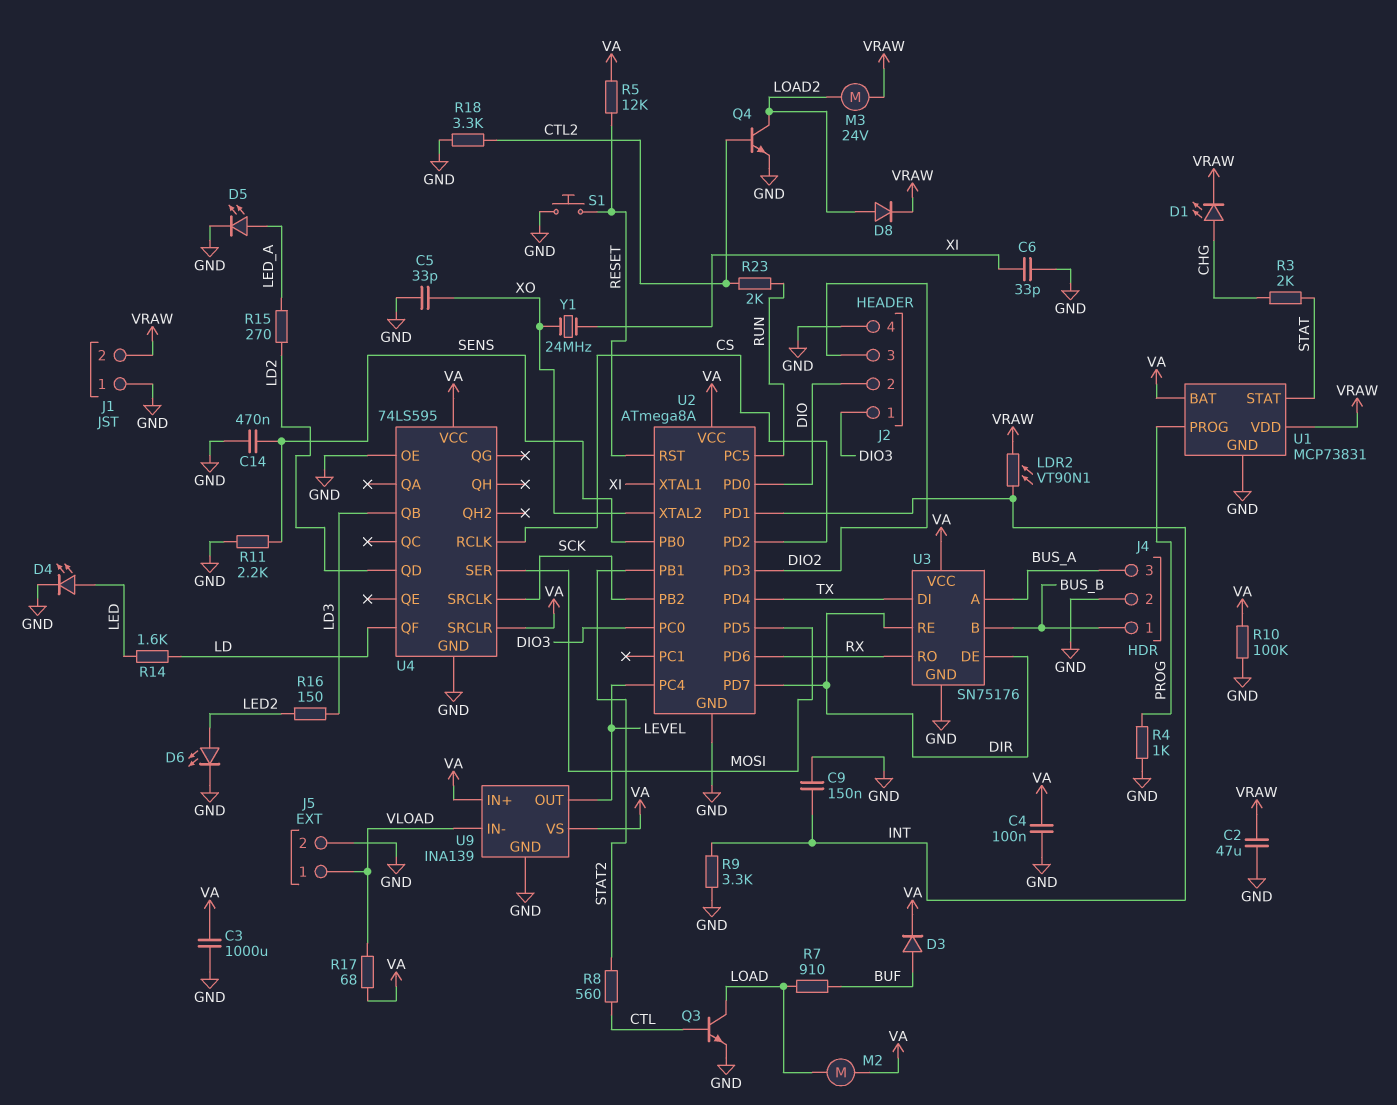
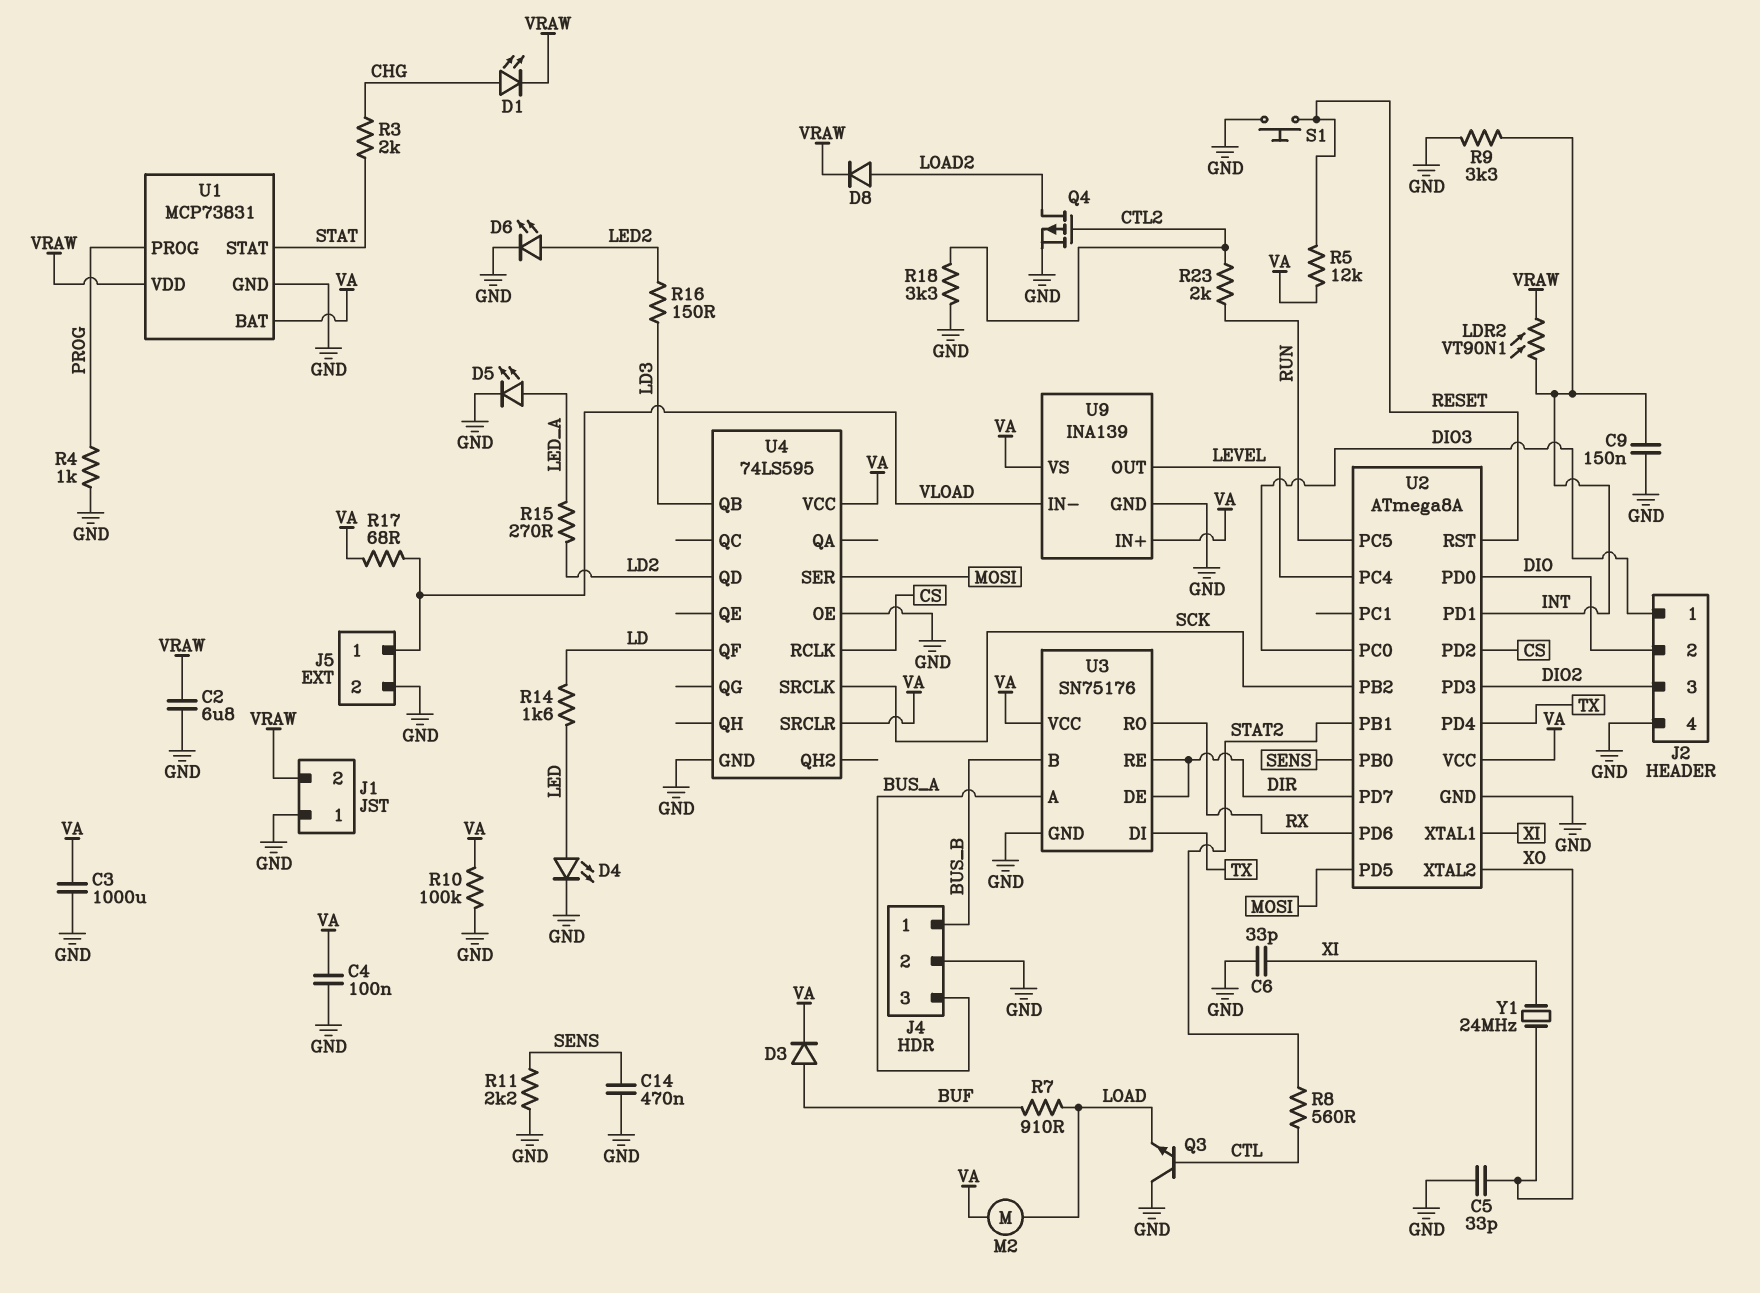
C2: 47uF (GND, VRAW) -> 6.8uF (GND, VRAW)
M3: motor 24V (LOAD2, VRAW) -> none
Q3: NPN (B CTL, C LOAD, E GND) -> NPN (B CTL, C GND, E LOAD)
Q4: NPN (B CTL2, C LOAD2, E GND) -> PMOS (G CTL2, D LOAD2, S GND)

